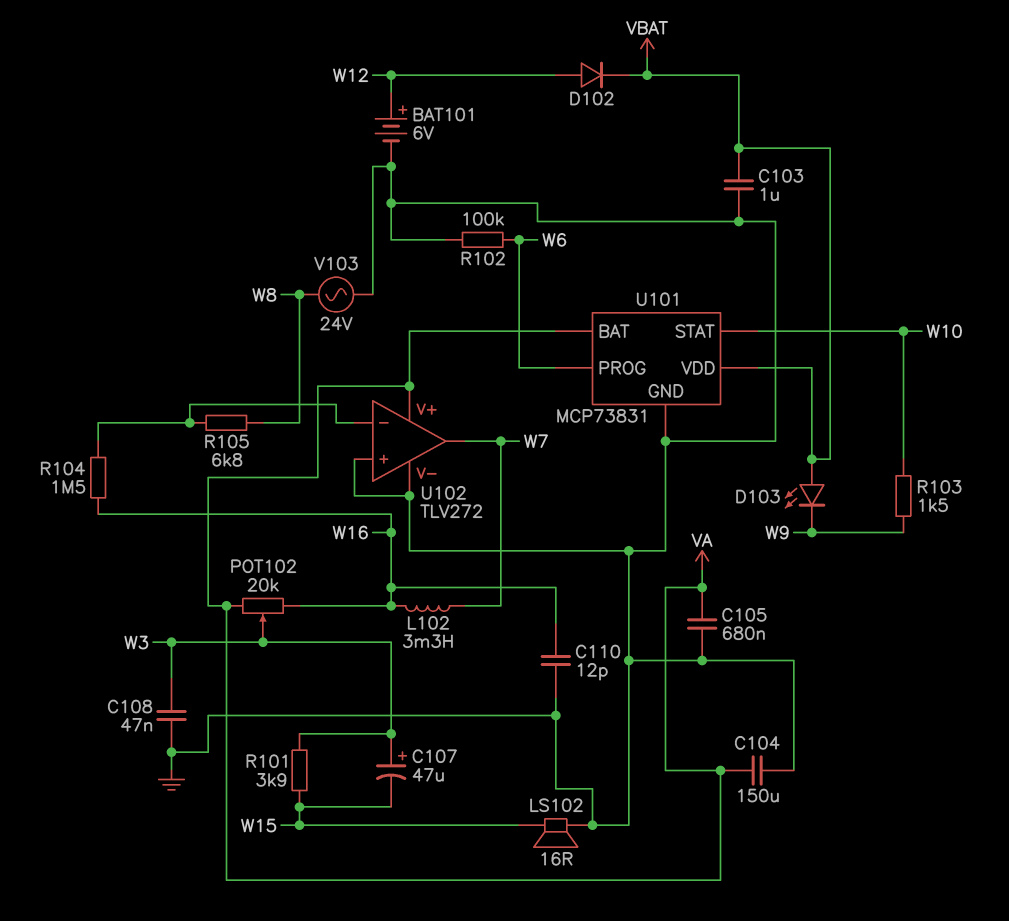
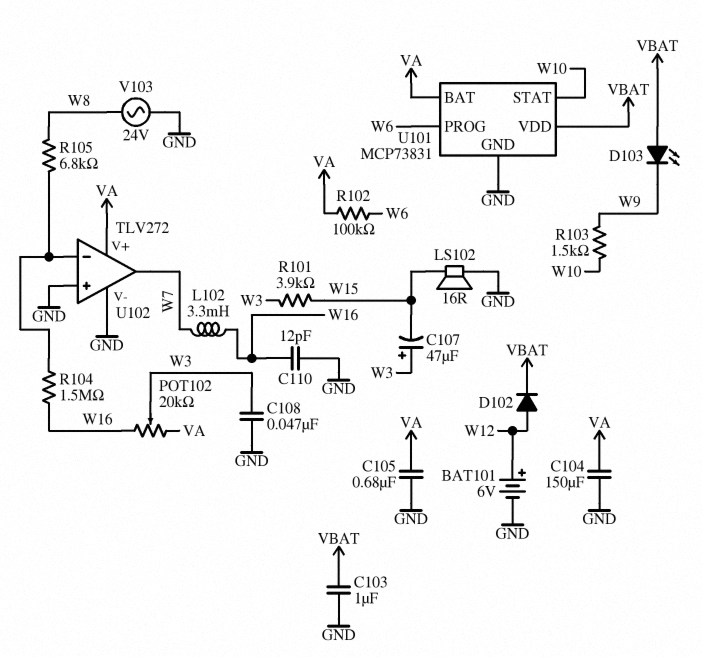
R102: 100k (GND, W6) -> 100k (VA, W6)

